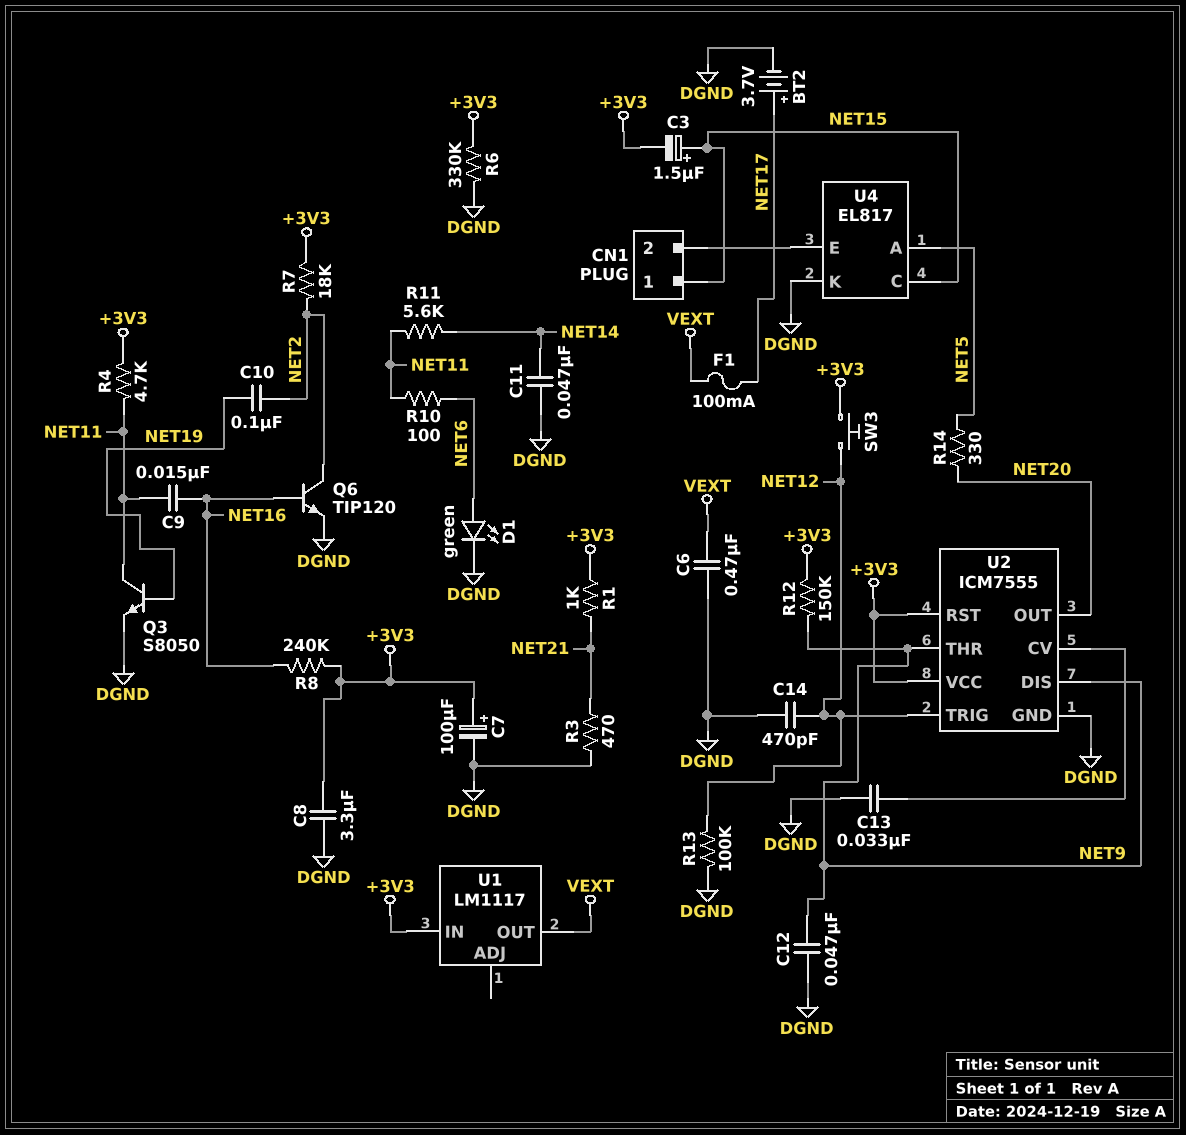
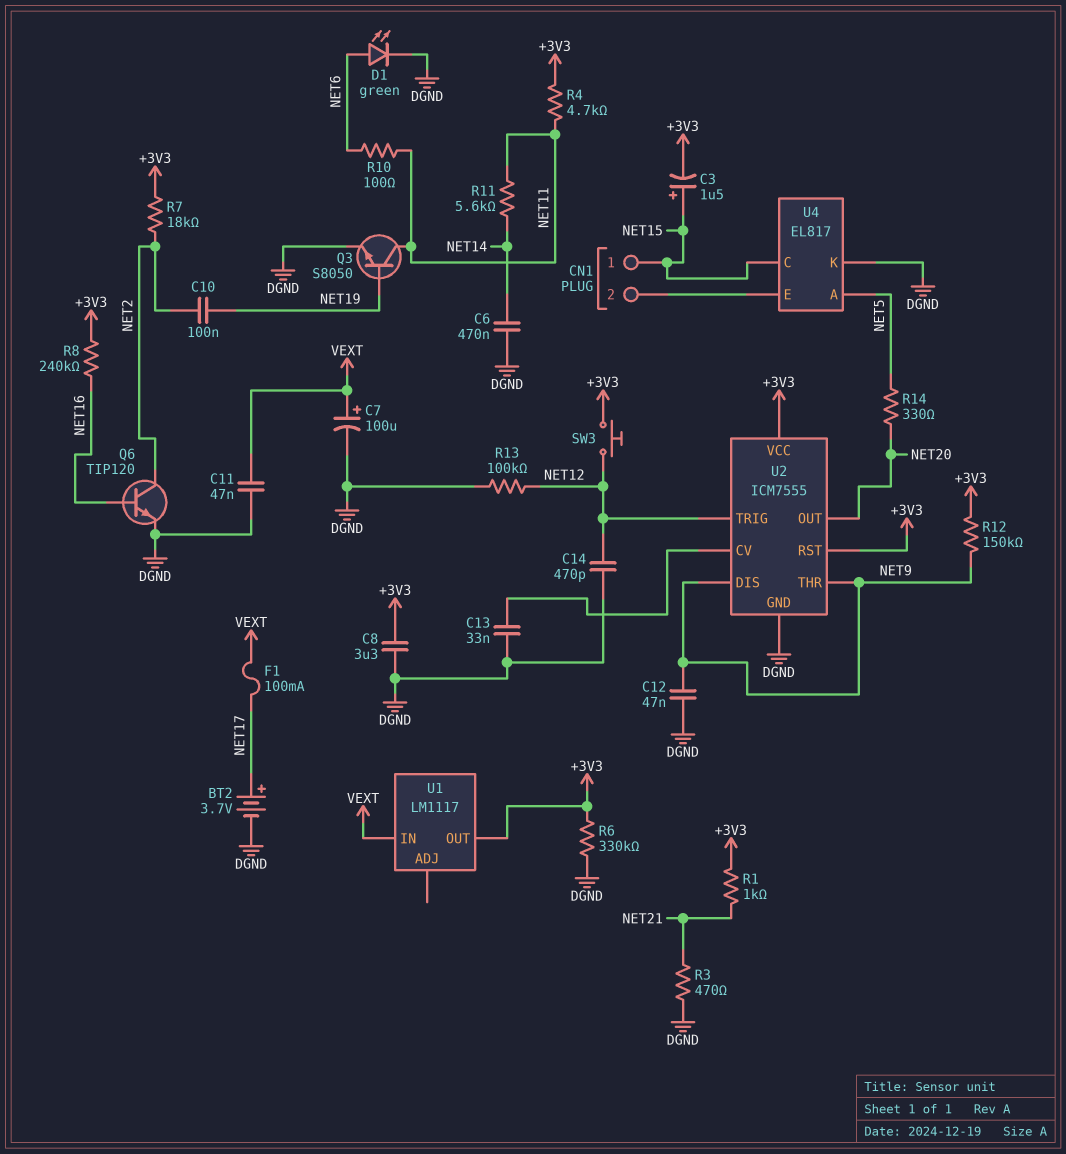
C6: 470nF (DGND, VEXT) -> 470nF (DGND, NET14)
C7: 100uF (plus +3V3, minus DGND) -> 100uF (plus VEXT, minus DGND)
C9: 15nF (NET11, NET16) -> none
C11: 47nF (DGND, NET14) -> 47nF (DGND, VEXT)
U1 pin IN: +3V3 -> VEXT
U1 pin OUT: VEXT -> +3V3

